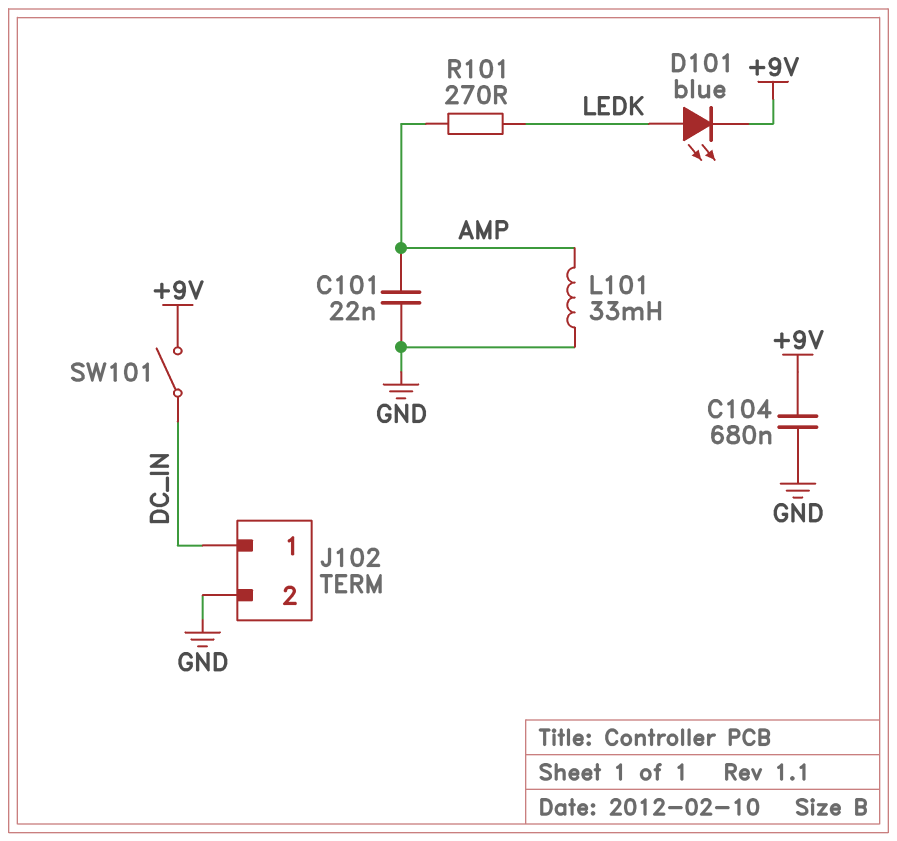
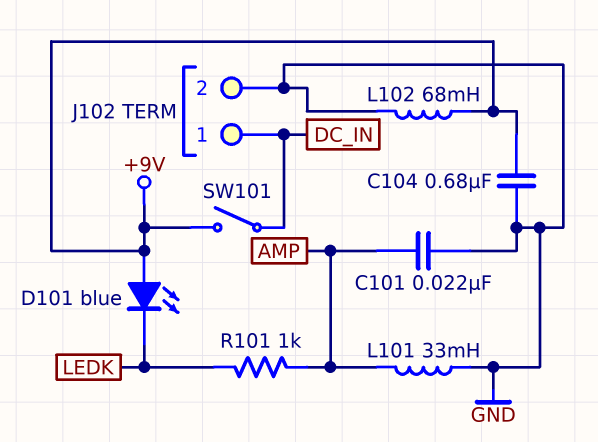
D101: LED blue (A LEDK, K +9V) -> LED blue (A +9V, K LEDK)
L102: none -> 68mH (+9V, GND)
R101: 270 (AMP, LEDK) -> 1k (AMP, LEDK)

